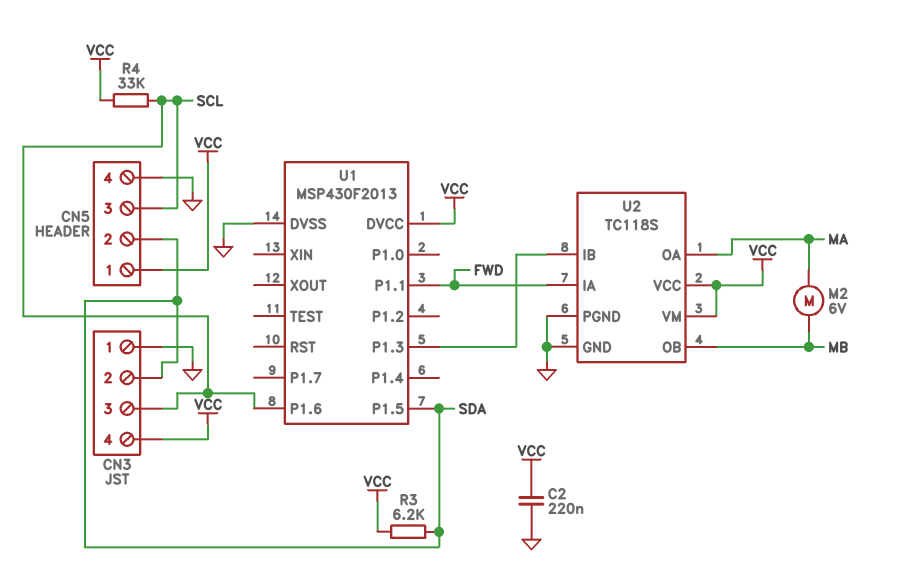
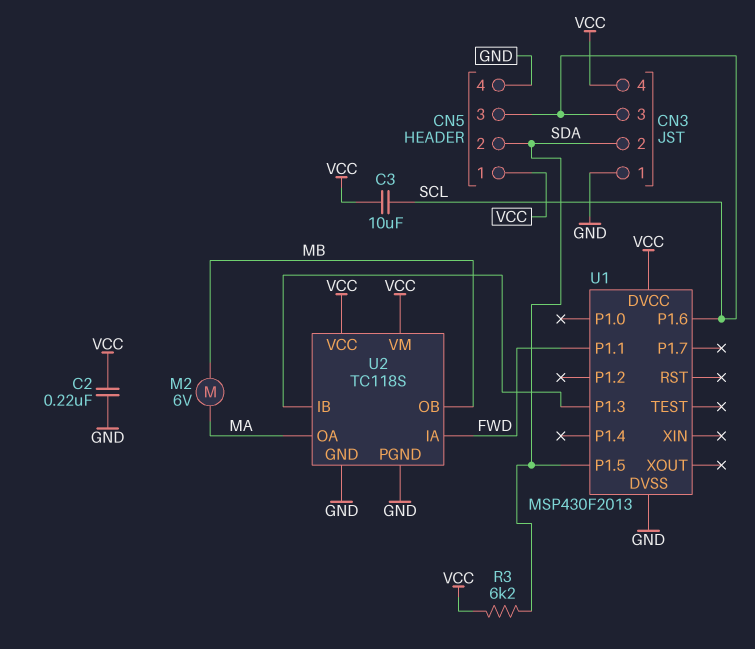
C3: none -> 10uF (SCL, VCC)
R4: 33k (SCL, VCC) -> none

